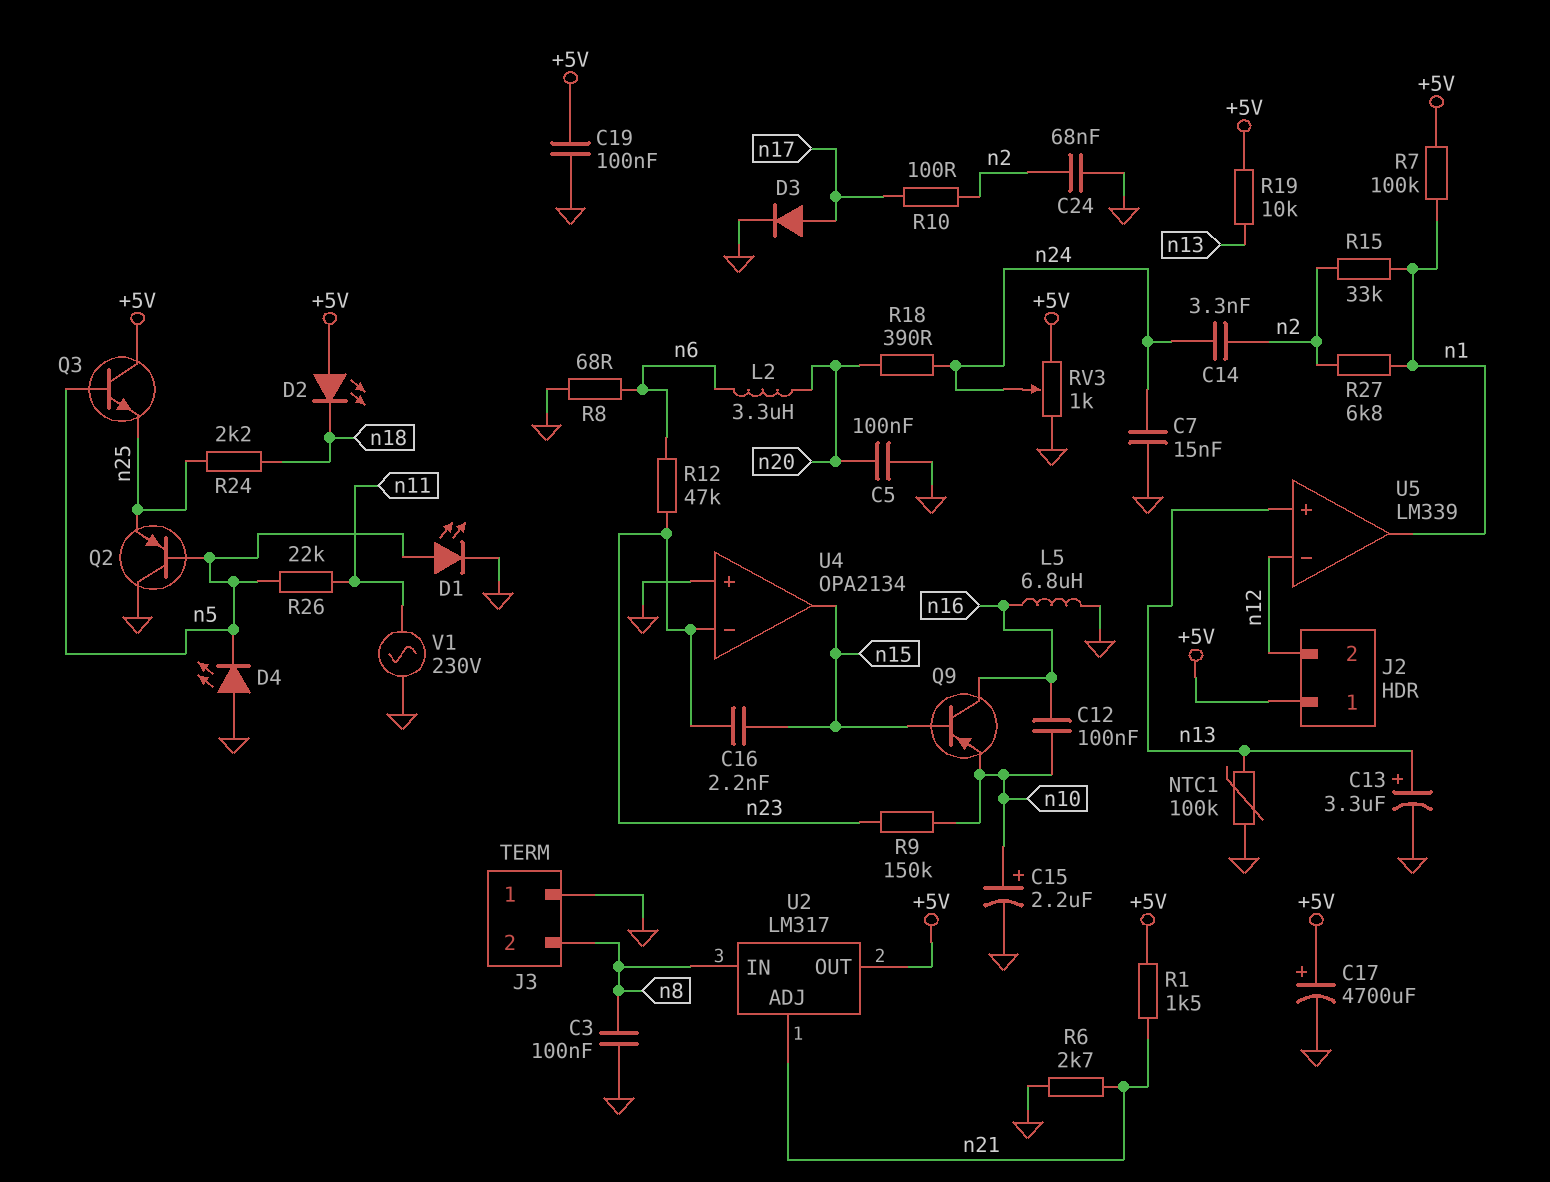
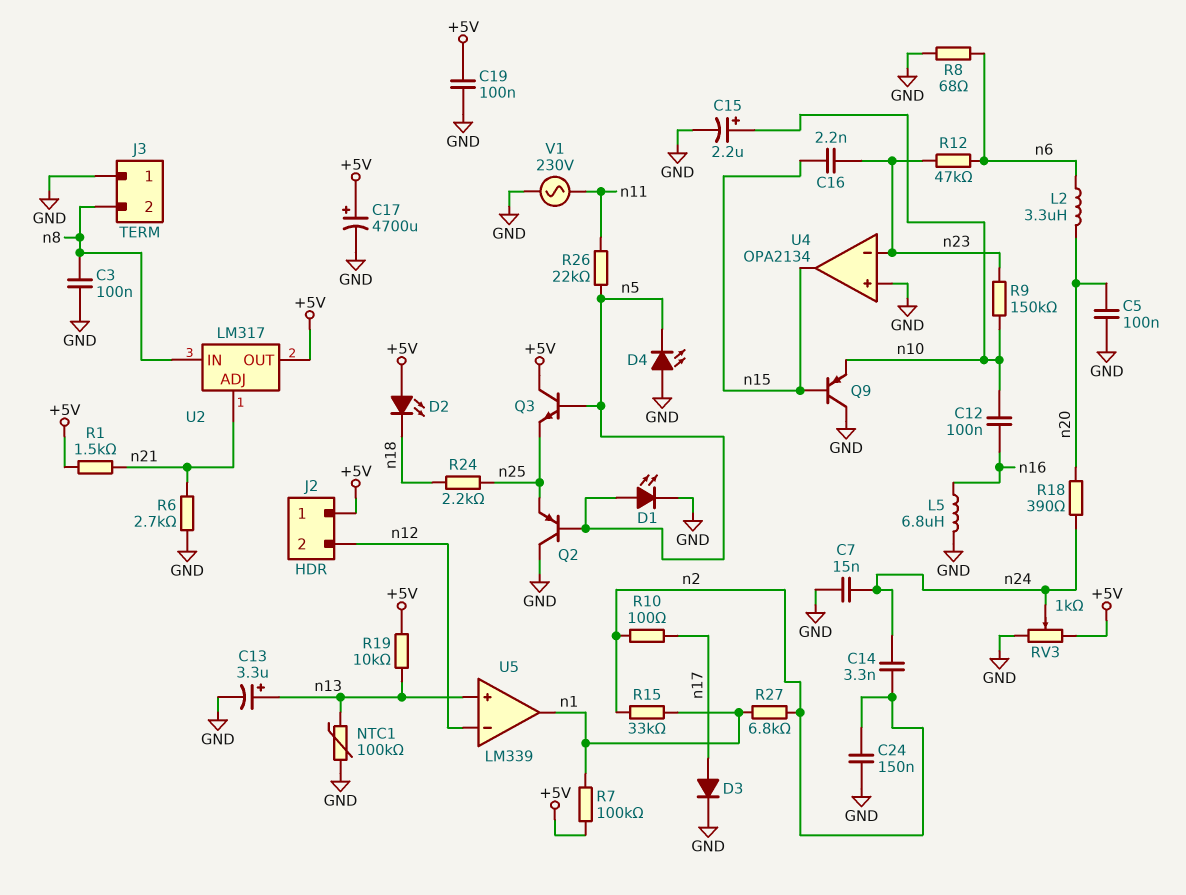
C24: 68nF (GND, n2) -> 150nF (GND, n2)
Q9: PNP (B n15, C n16, E n10) -> PNP (B n15, C GND, E n10)

